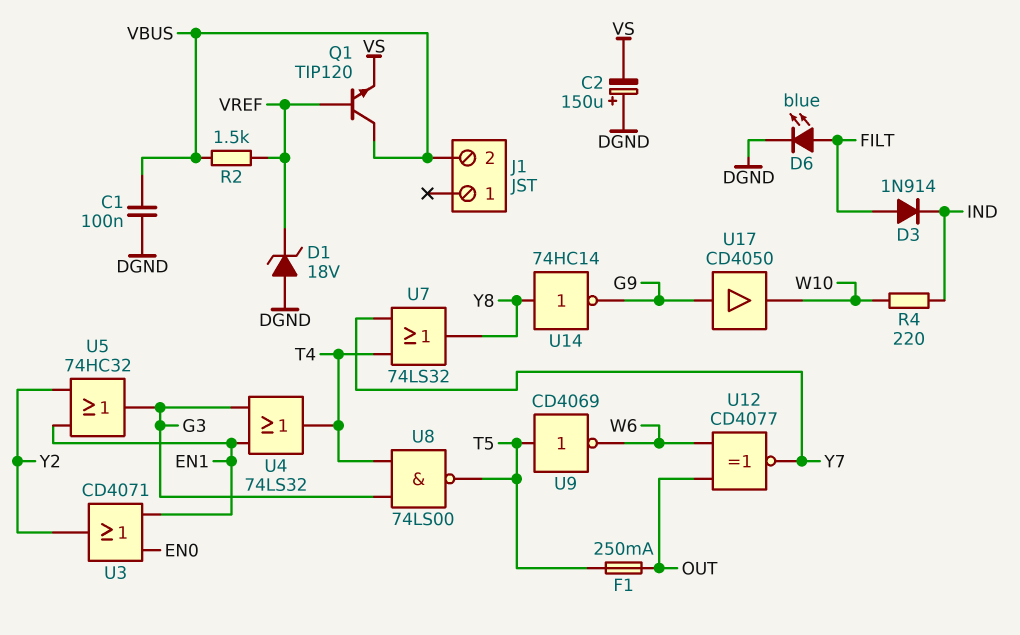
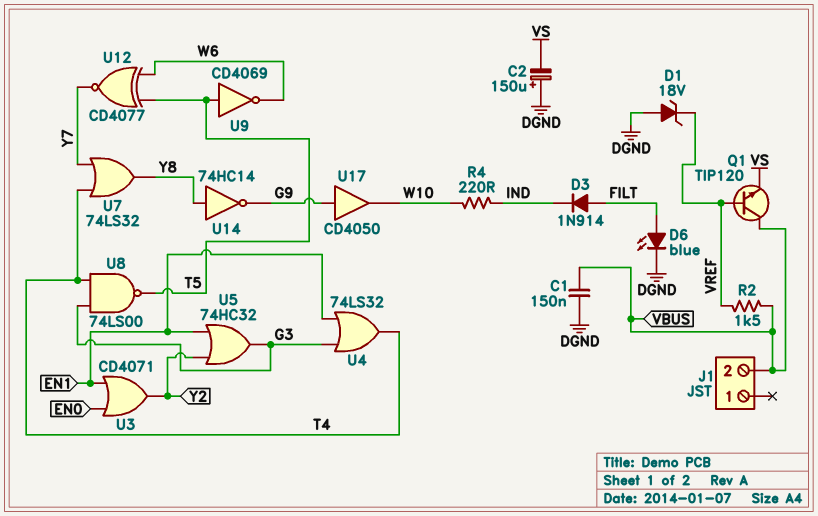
C1: 100nF (DGND, VBUS) -> 150nF (DGND, VBUS)
F1: 250mA (OUT, T5) -> none
U12: XNOR CD4077 (in OUT, in W6, out Y7) -> XNOR CD4077 (in T5, in W6, out Y7)

